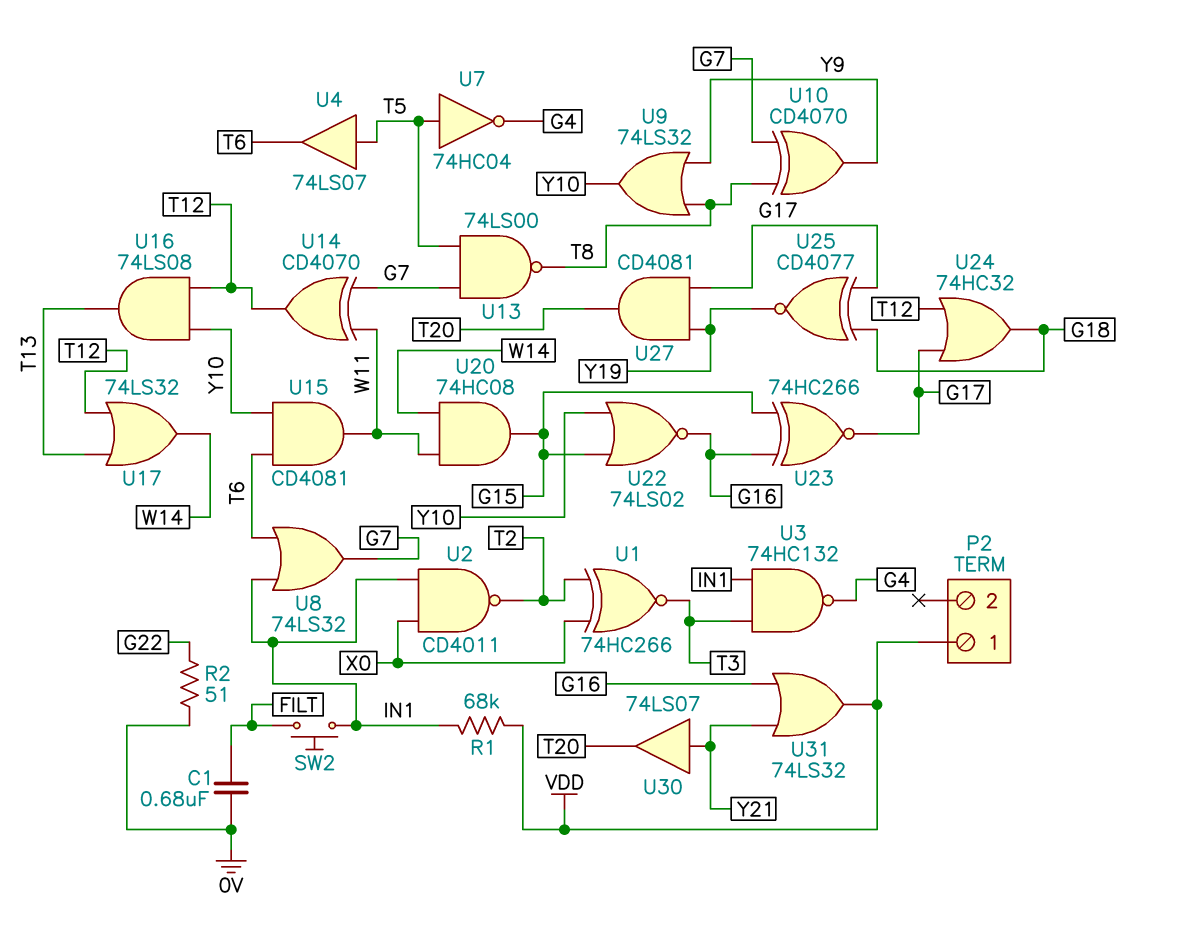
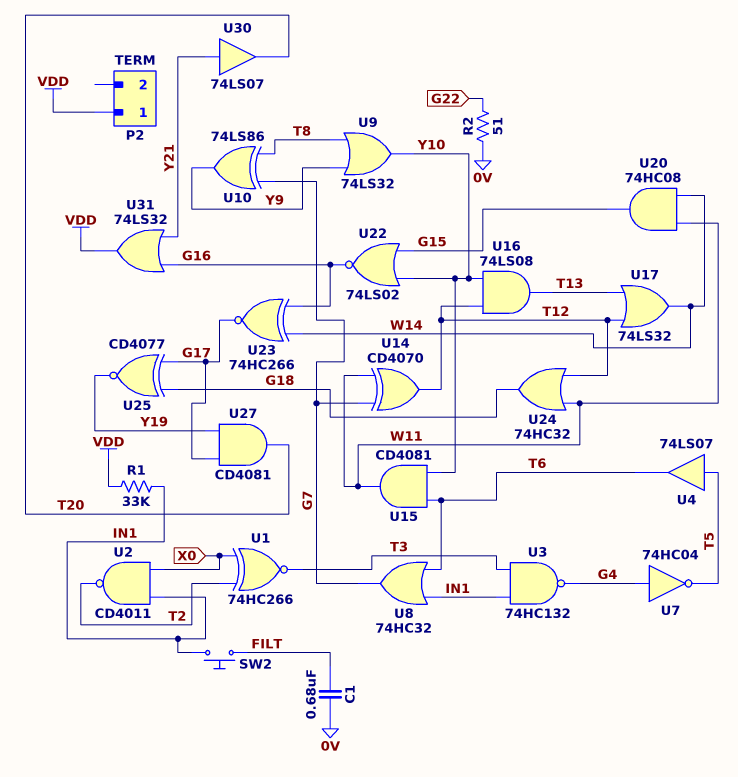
R1: 68k (IN1, VDD) -> 33k (IN1, VDD)
U7: NOT 74HC04 (in T5, out G4) -> NOT 74HC04 (in G4, out T5)
U8: OR 74LS32 (in IN1, in T6, out G7) -> OR 74HC32 (in IN1, in T6, out G7)
U10: XOR CD4070 (in G7, in T8, out Y9) -> XOR 74LS86 (in G7, in T8, out Y9)
U13: NAND 74LS00 (in G7, in T5, out T8) -> none
U23: XNOR 74HC266 (in G15, in G16, out G17) -> XNOR 74HC266 (in G16, in W14, out G17)
U24: OR 74HC32 (in G17, in T12, out G18) -> OR 74HC32 (in T12, in W11, out G18)

